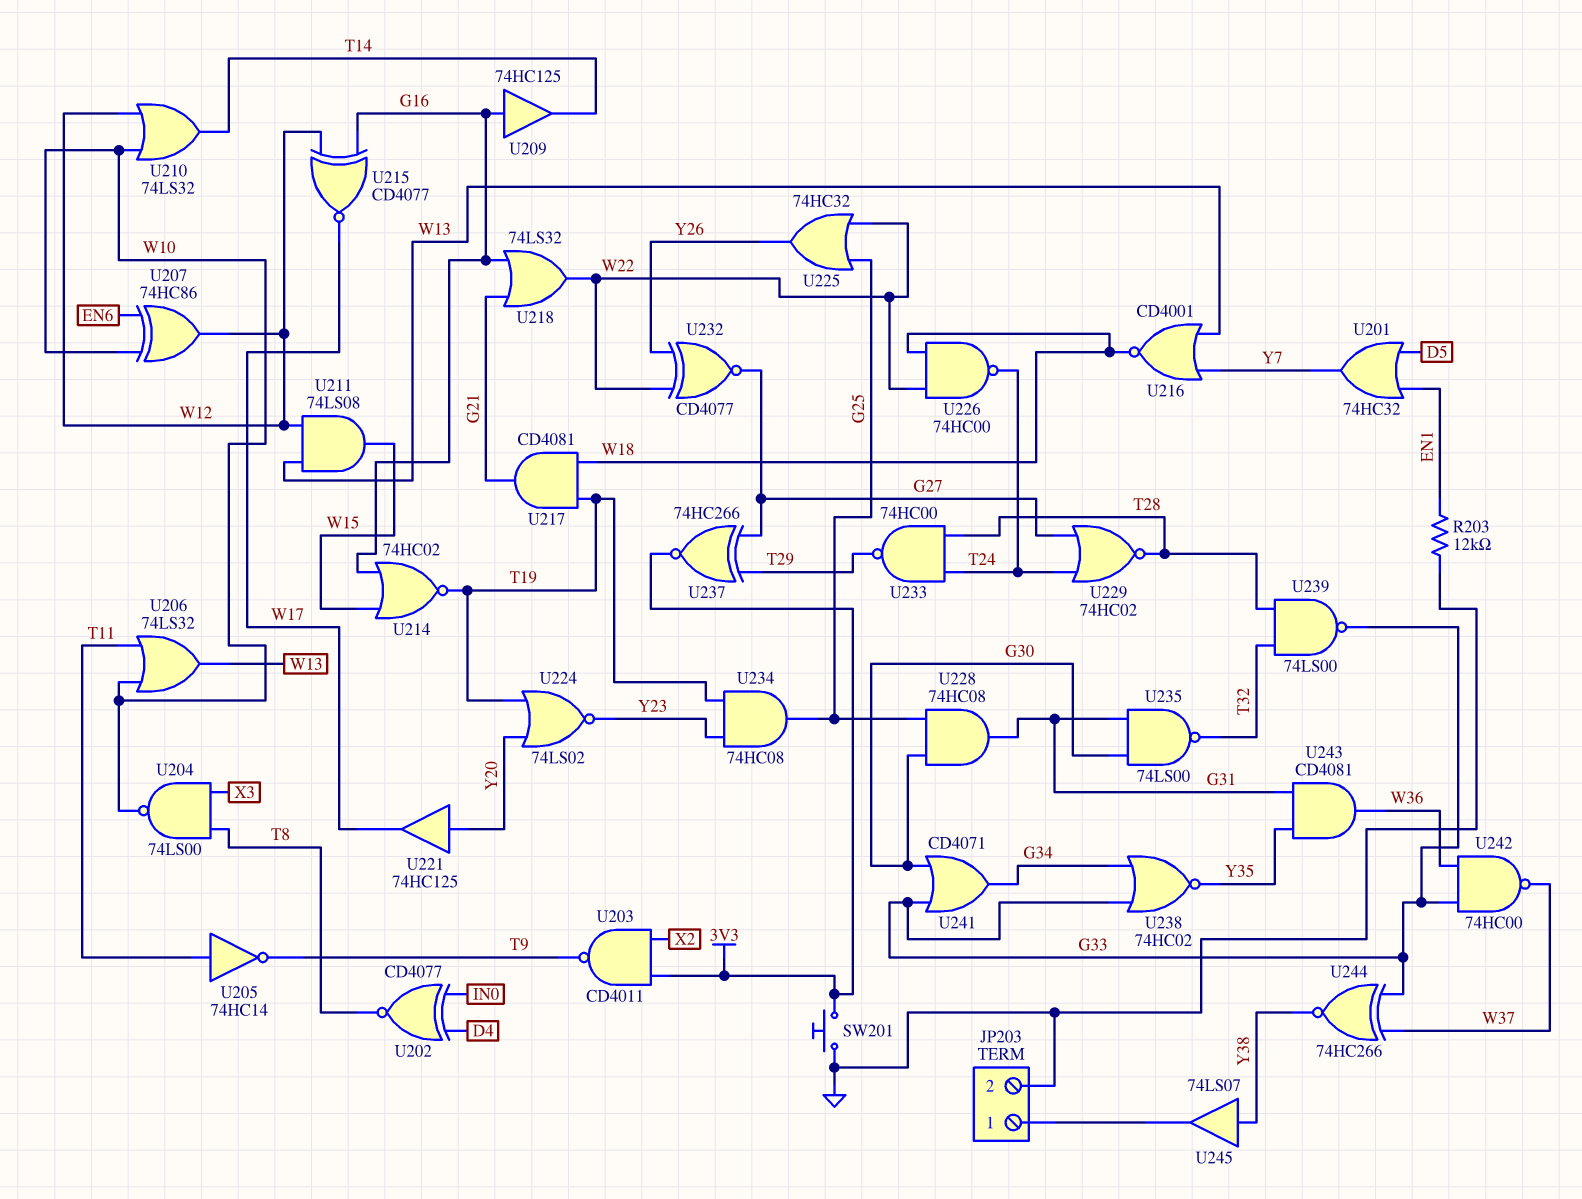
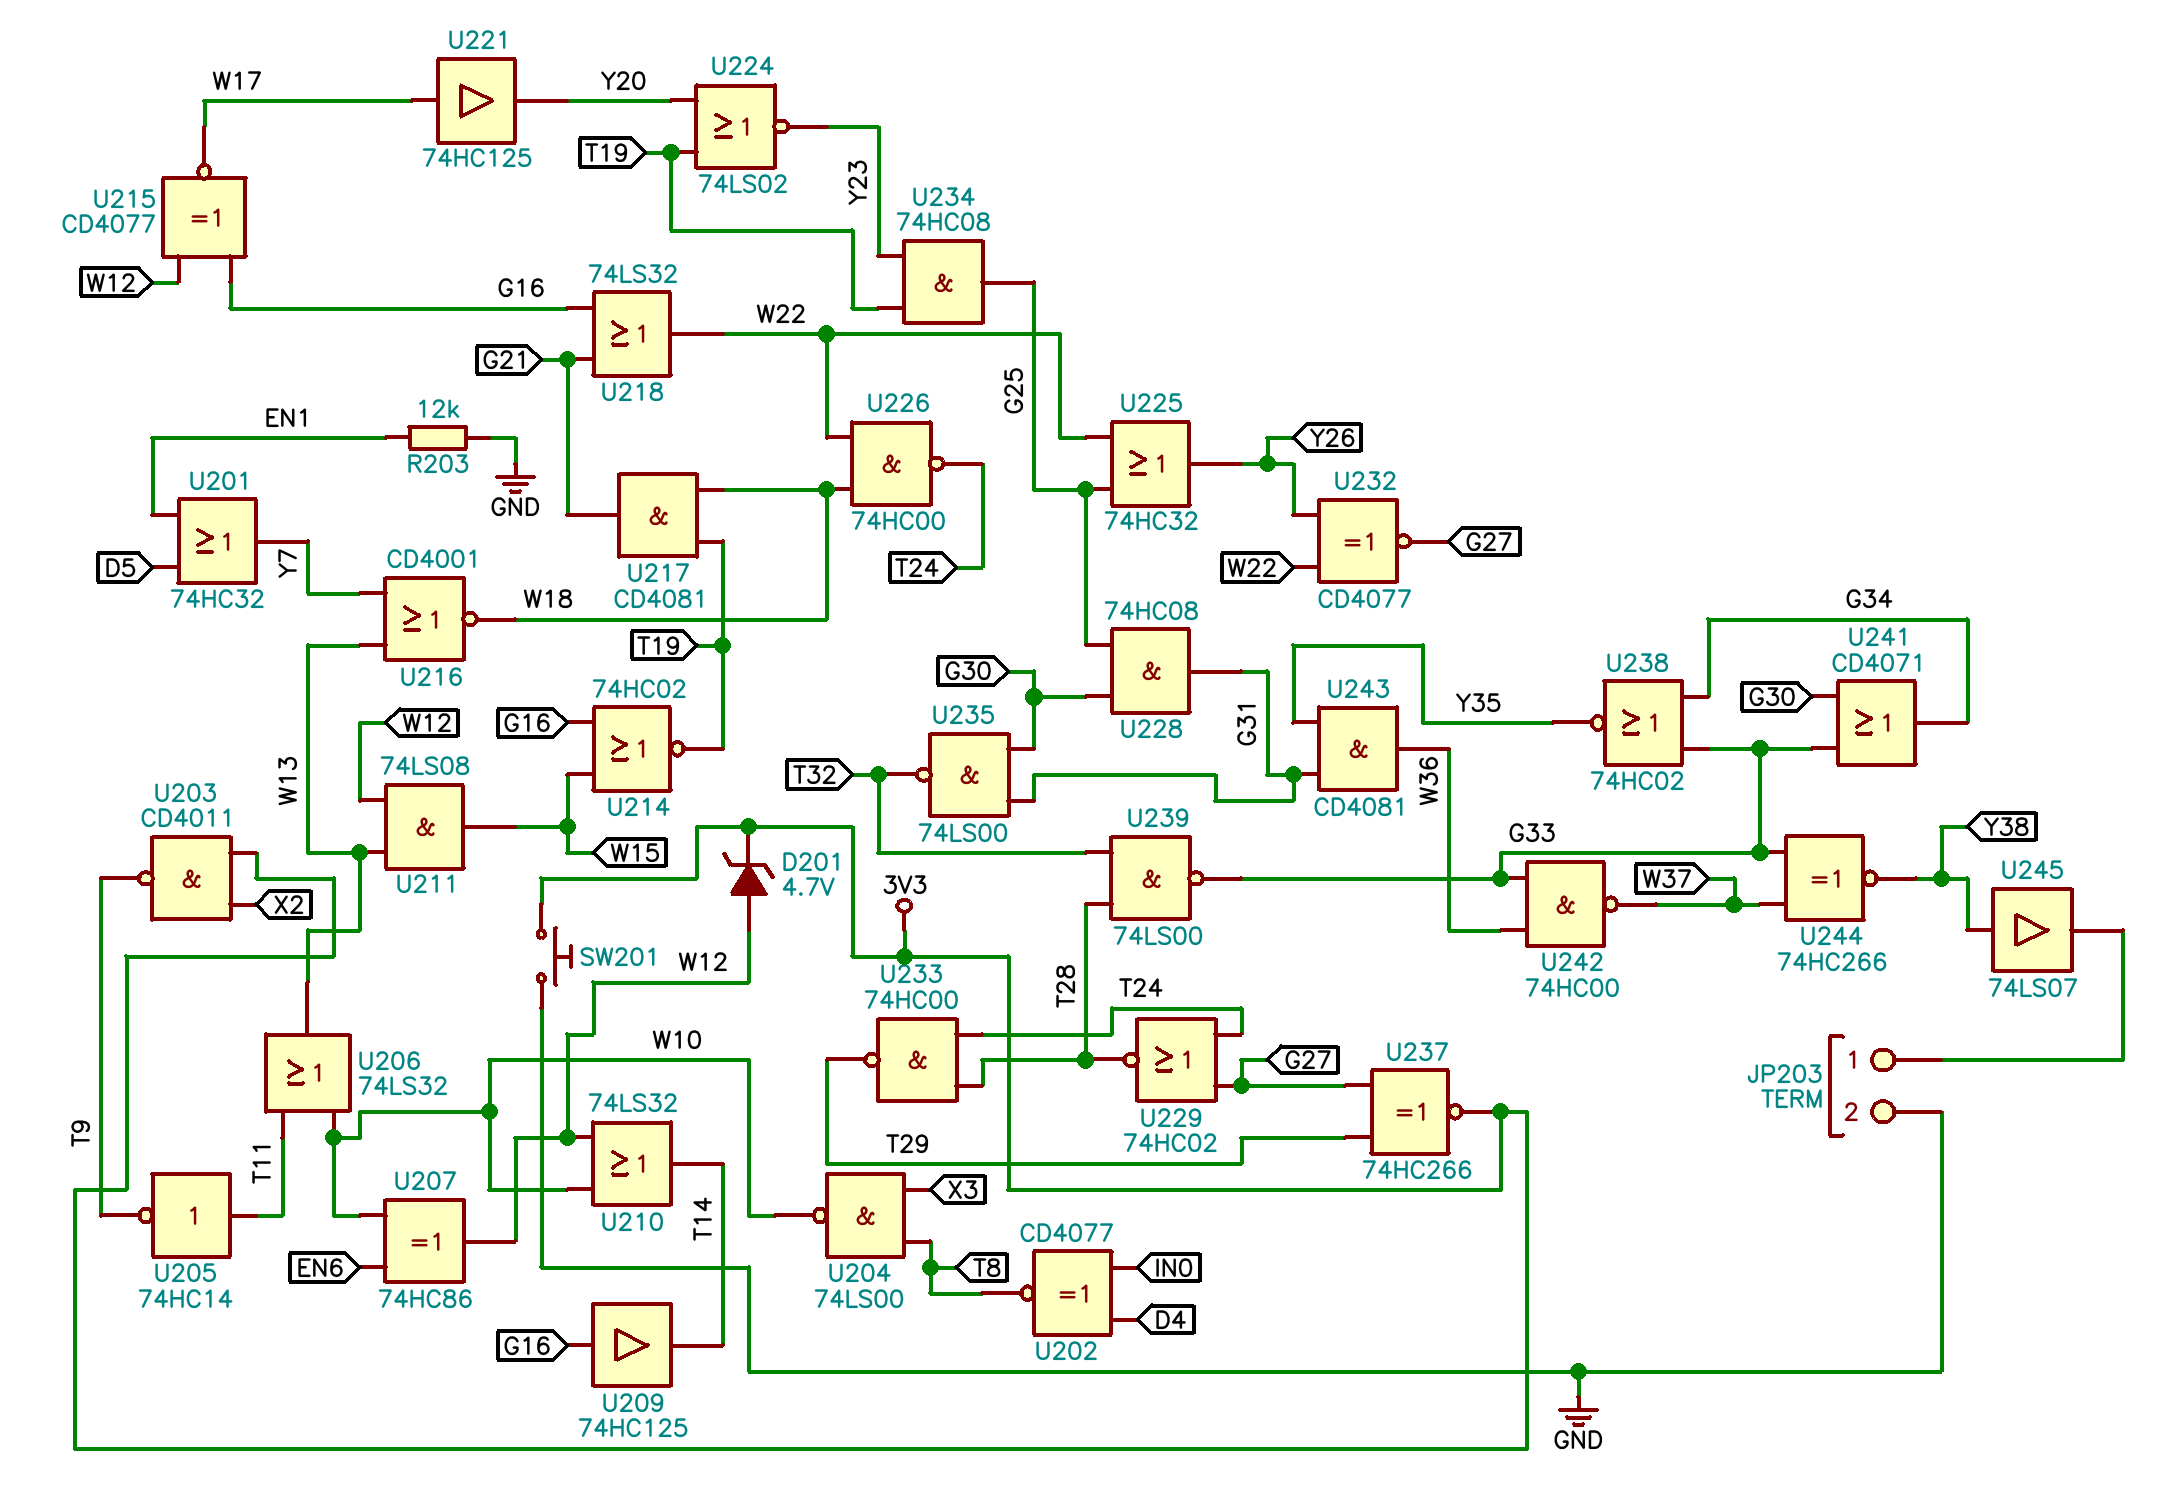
D201: none -> zener 4.7V (A W12, K 3V3)
U221: buffer 74HC125 (in Y20, out W17) -> buffer 74HC125 (in W17, out Y20)

